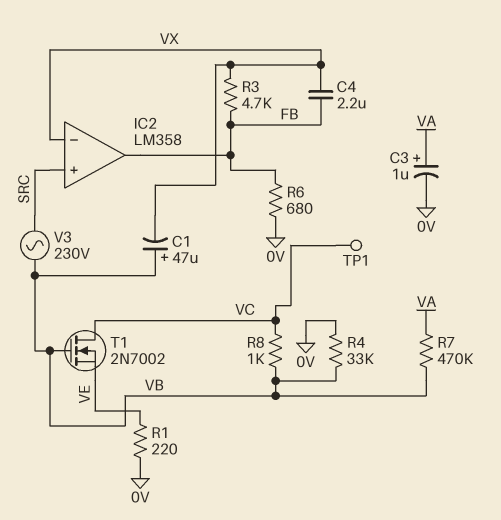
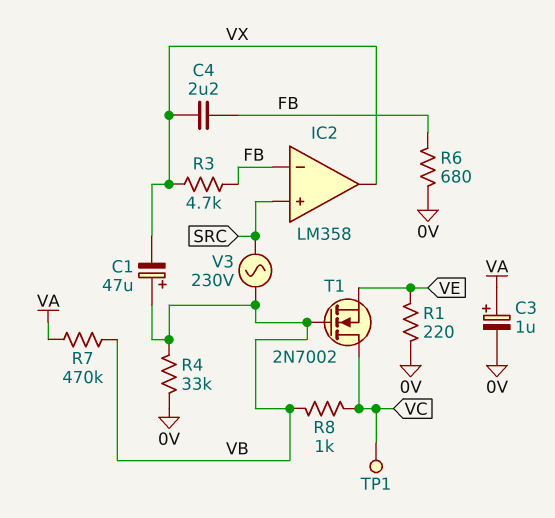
IC2 pin in-: VX -> FB
IC2 pin out: FB -> VX

